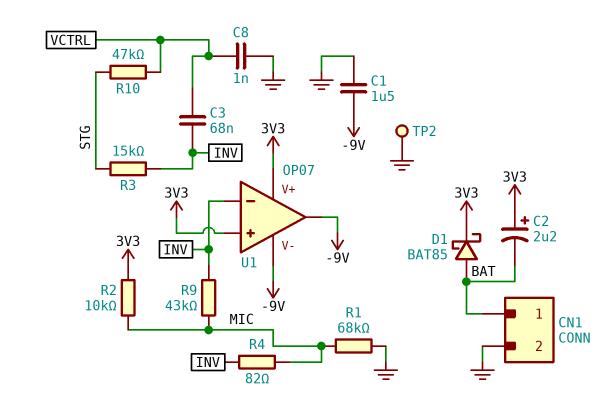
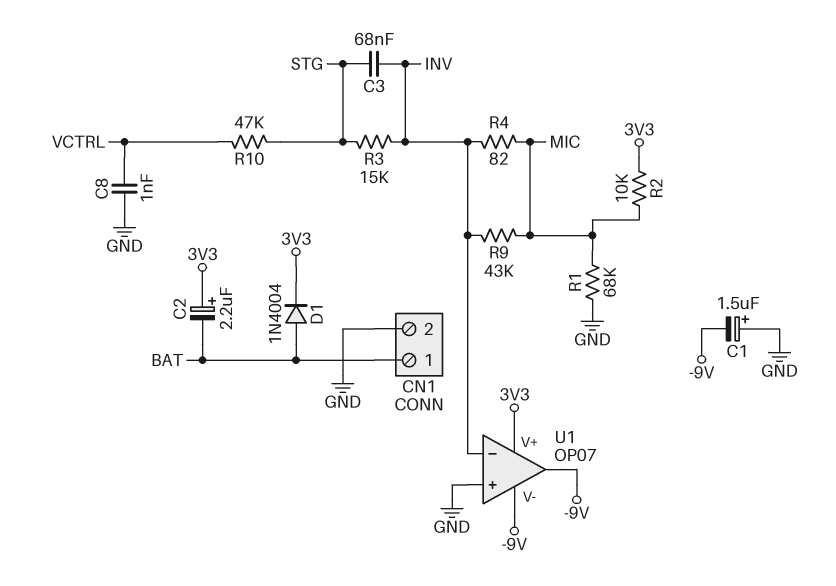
C1: 1.5uF (-9V, GND) -> 1.5uF (plus GND, minus -9V)
C3: 68nF (INV, VCTRL) -> 68nF (INV, STG)
D1: schottky BAT85 (A BAT, K 3V3) -> diode 1N4004 (A BAT, K 3V3)
TP2: test point (GND) -> none
U1 pin in+: 3V3 -> GND

